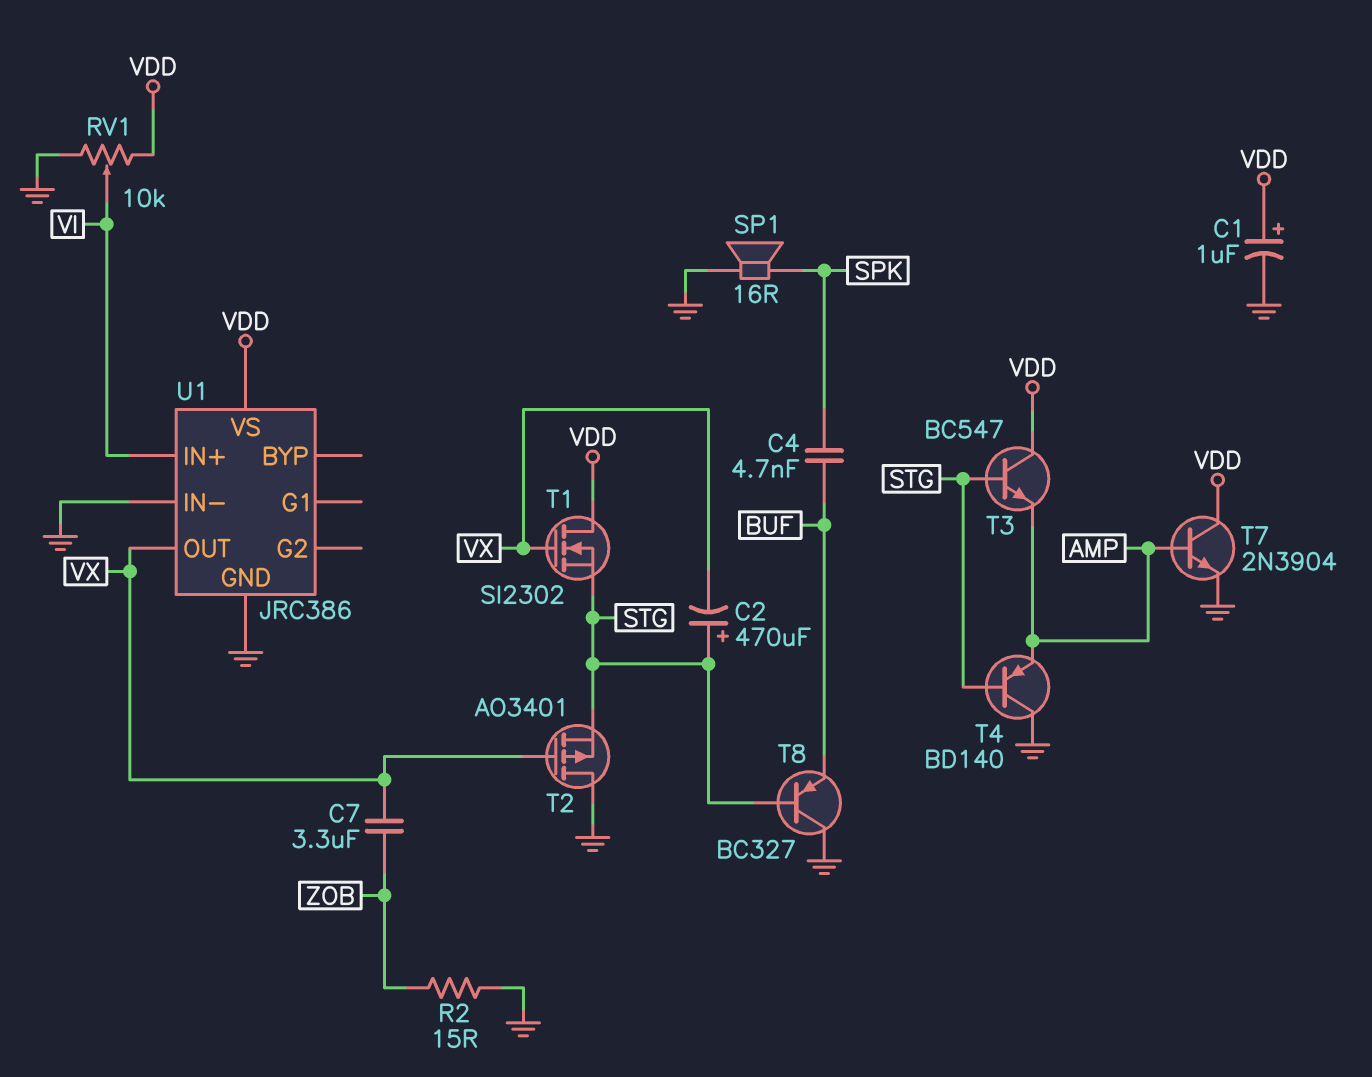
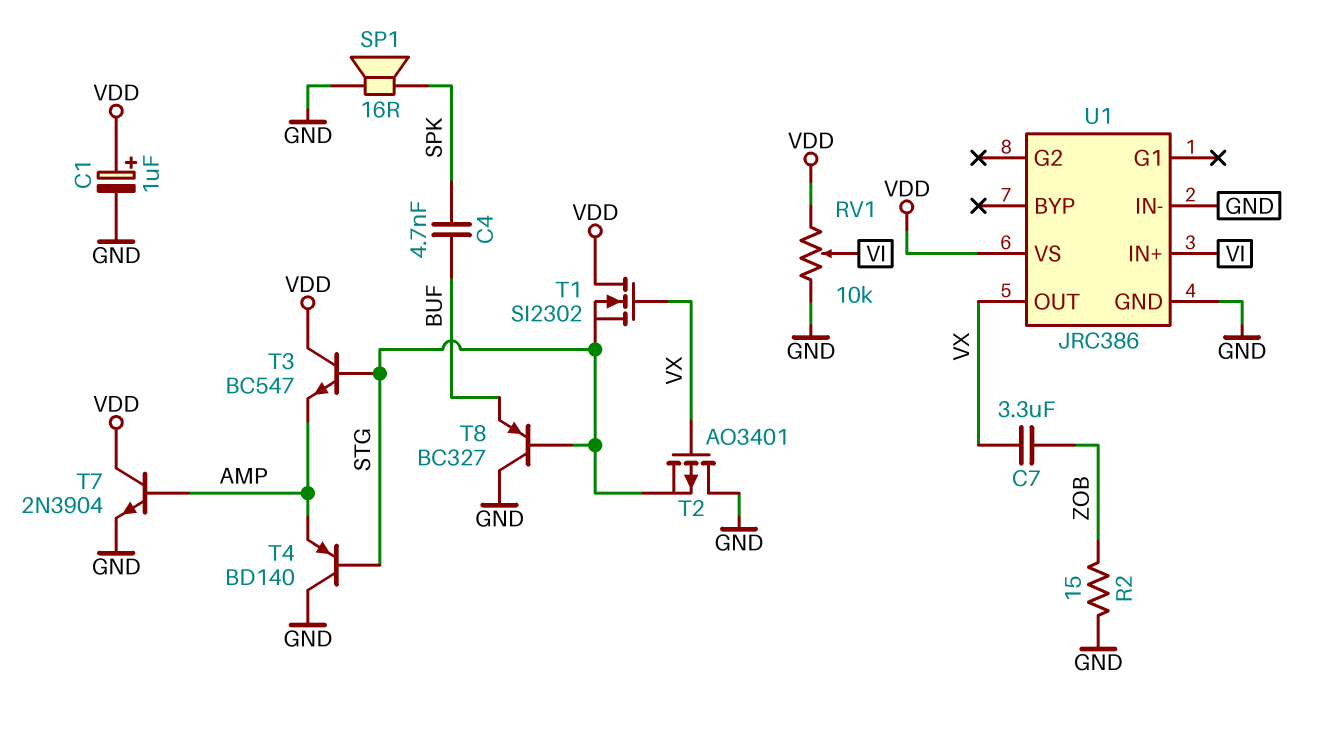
C2: 470uF (plus STG, minus VX) -> none

